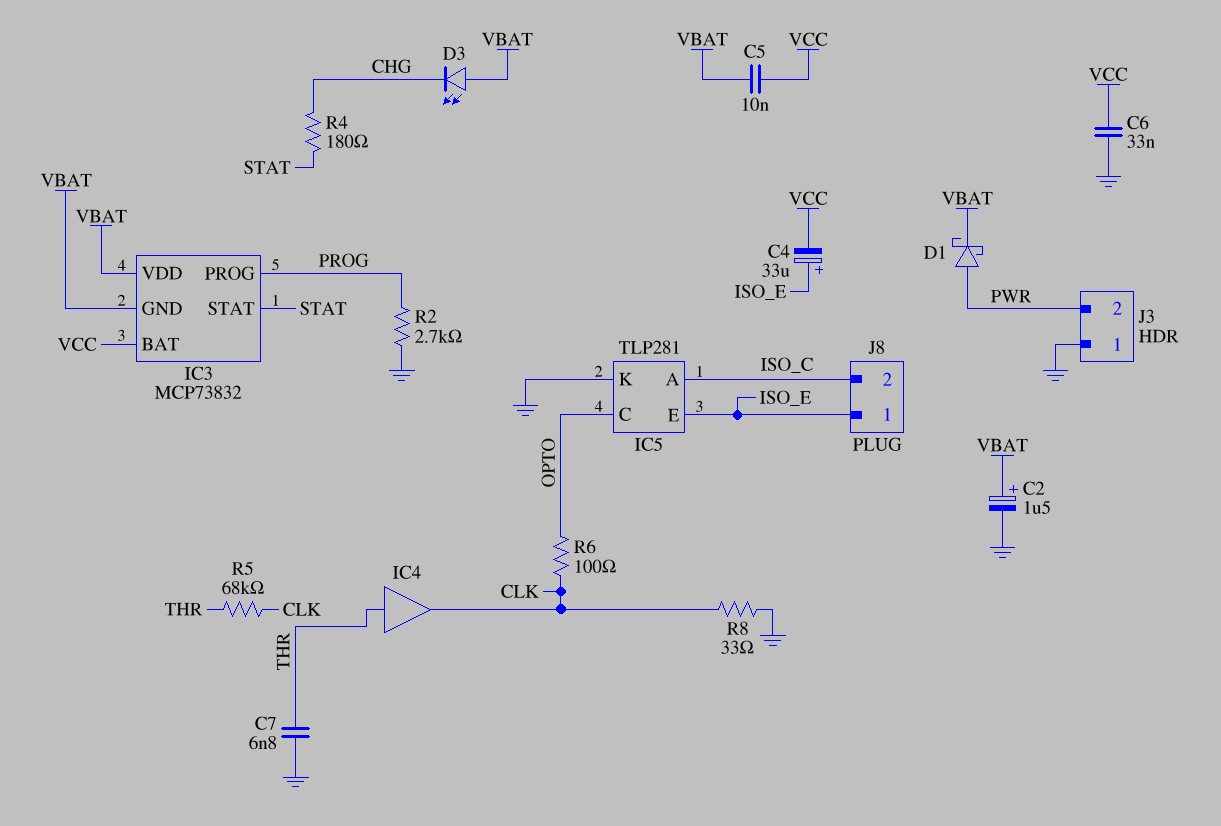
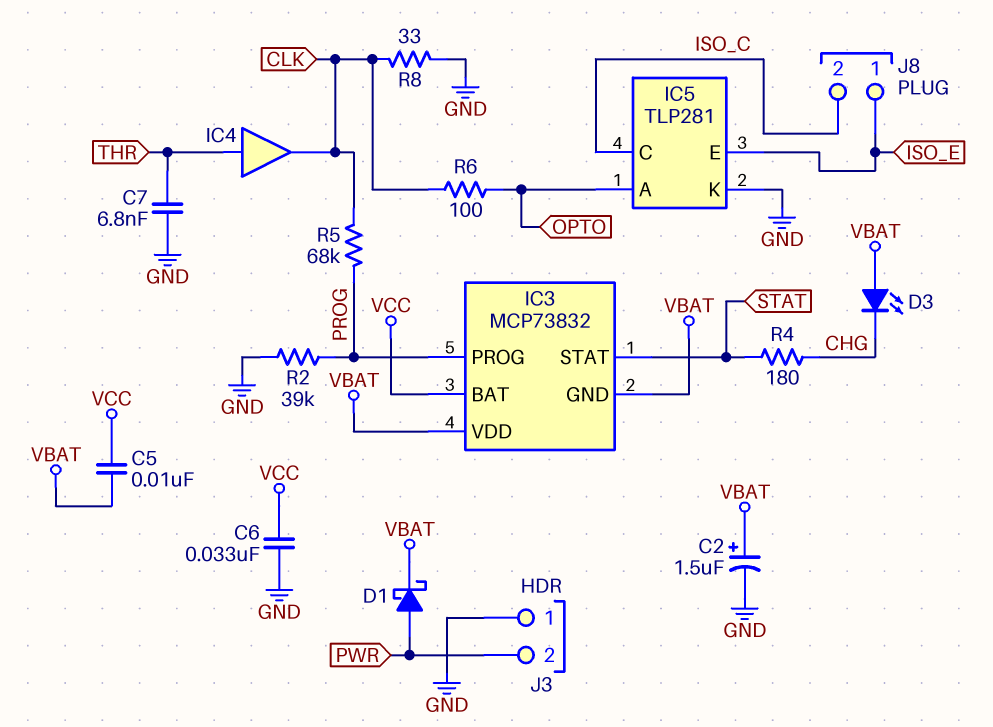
C4: 33uF (plus ISO_E, minus VCC) -> none
IC5 pin A: ISO_C -> OPTO
IC5 pin C: OPTO -> ISO_C
R2: 2.7k (GND, PROG) -> 39k (GND, PROG)
R5: 68k (CLK, THR) -> 68k (CLK, PROG)

